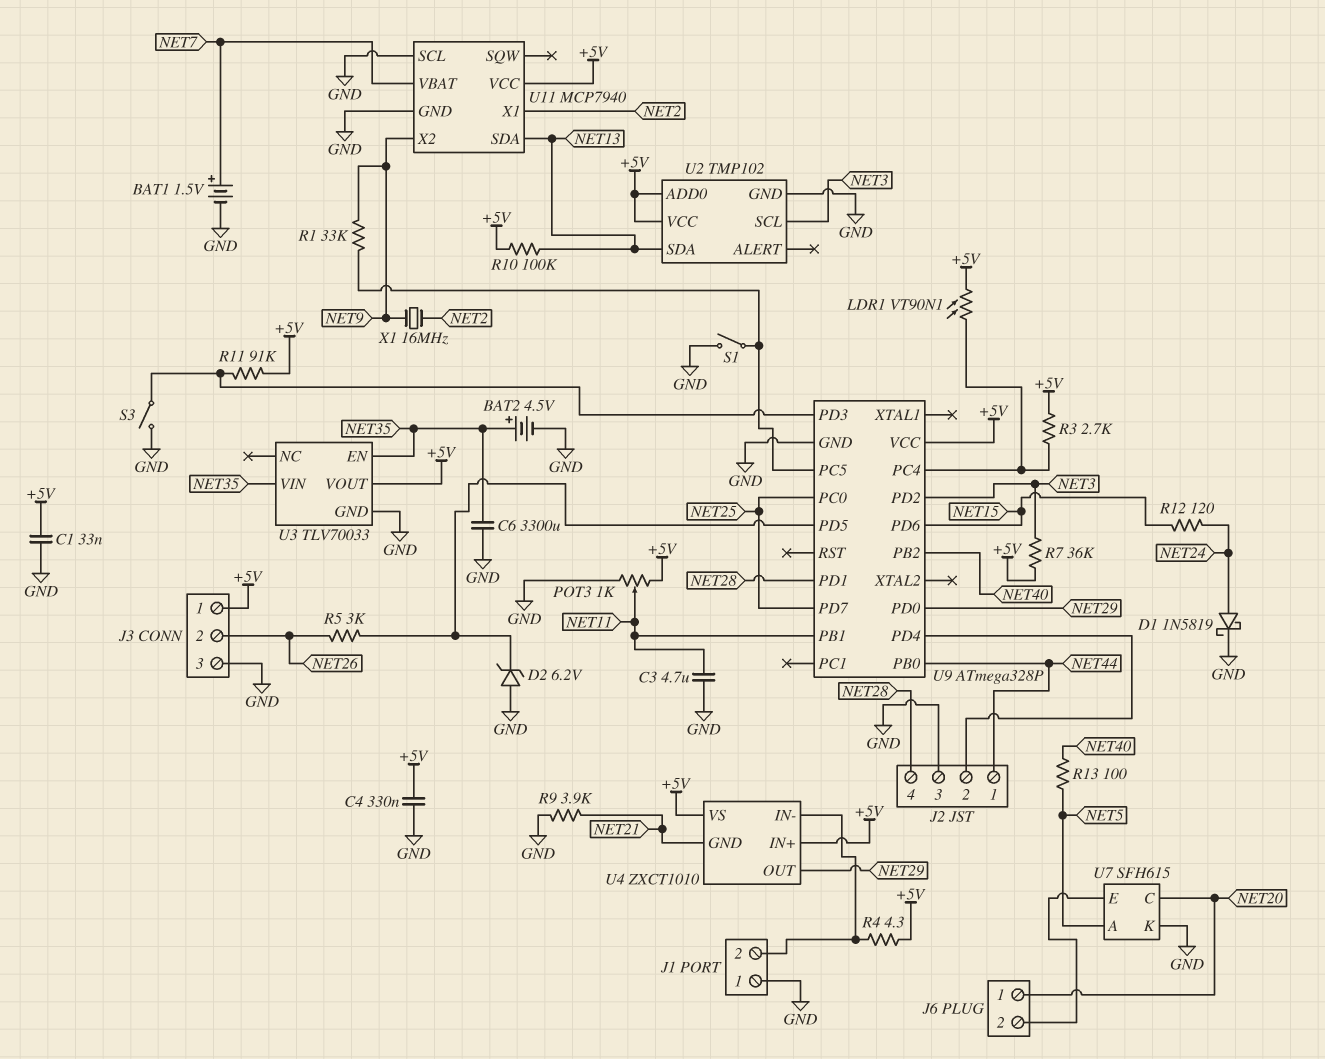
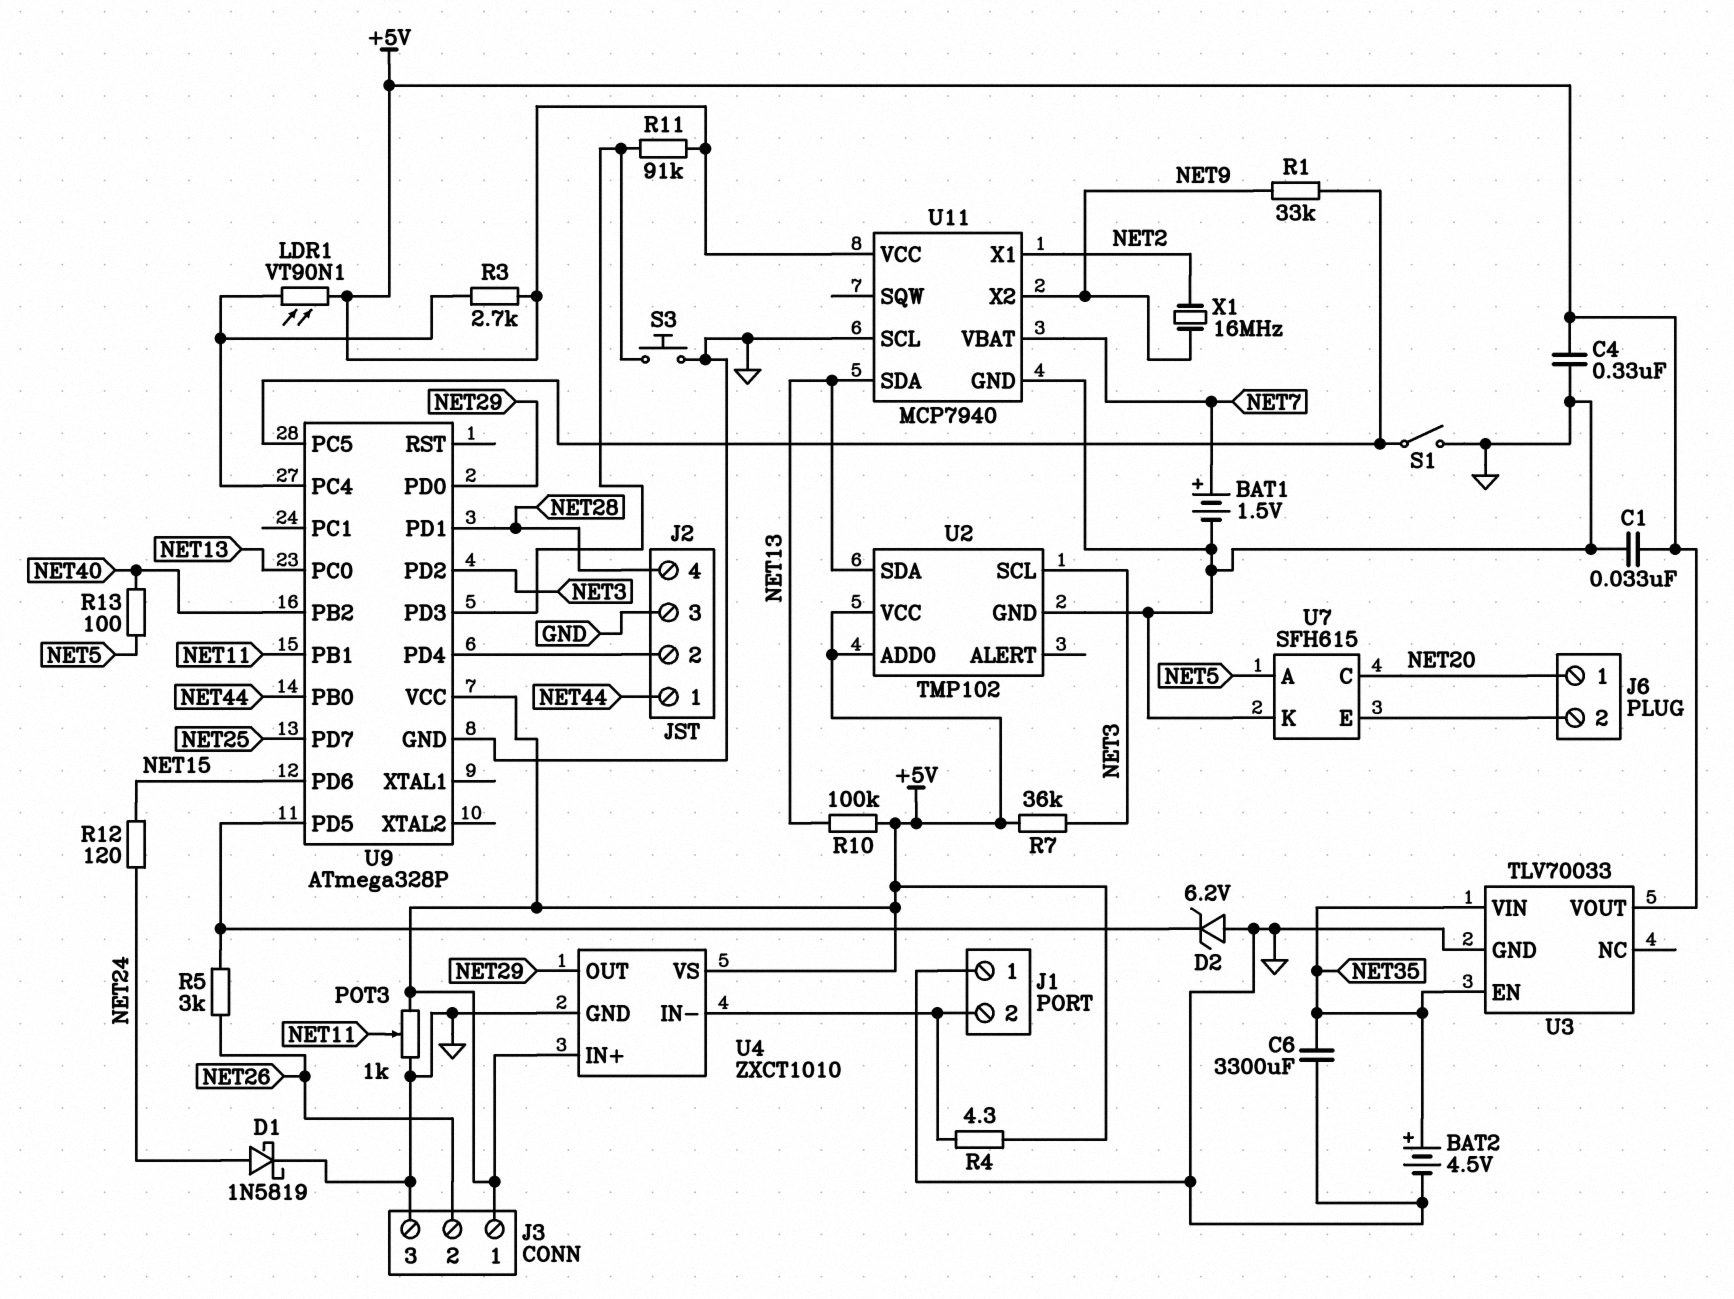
C3: 4.7uF (GND, NET11) -> none
R9: 3.9k (GND, NET21) -> none
S3: switch (GND, U9/PD3) -> button (GND, U9/PD3)
U4 pin GND: NET21 -> GND
U9 pin PC0: NET25 -> NET13

